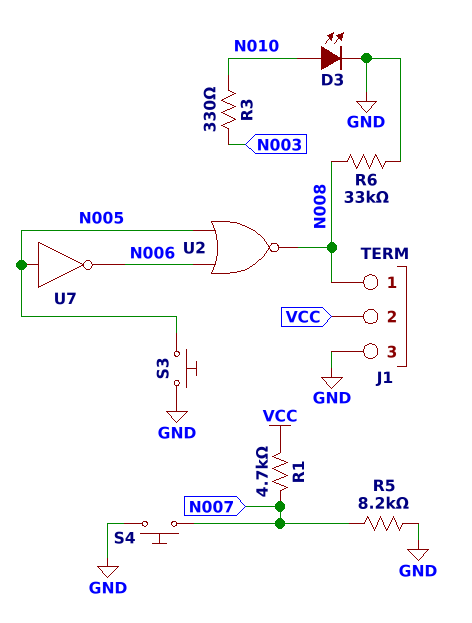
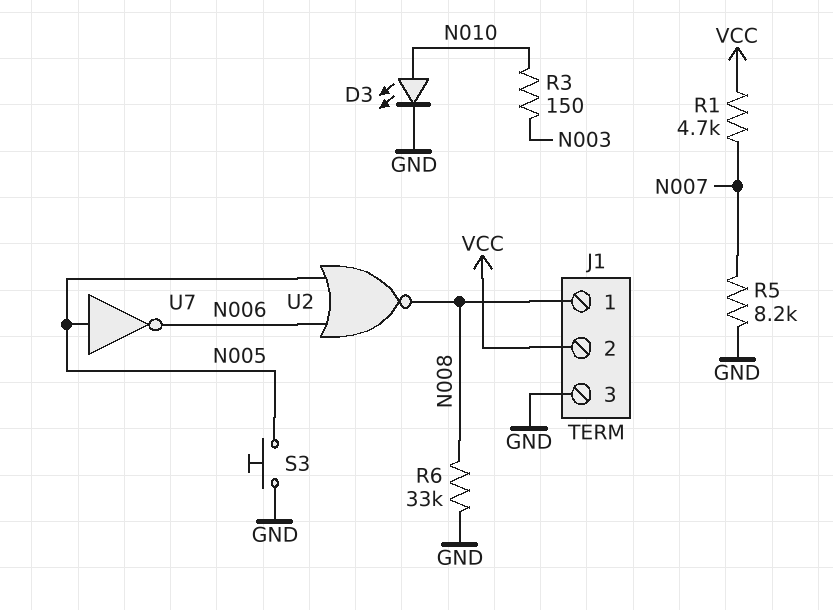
R3: 330 (N003, N010) -> 150 (N003, N010)
S4: button (GND, N007) -> none

